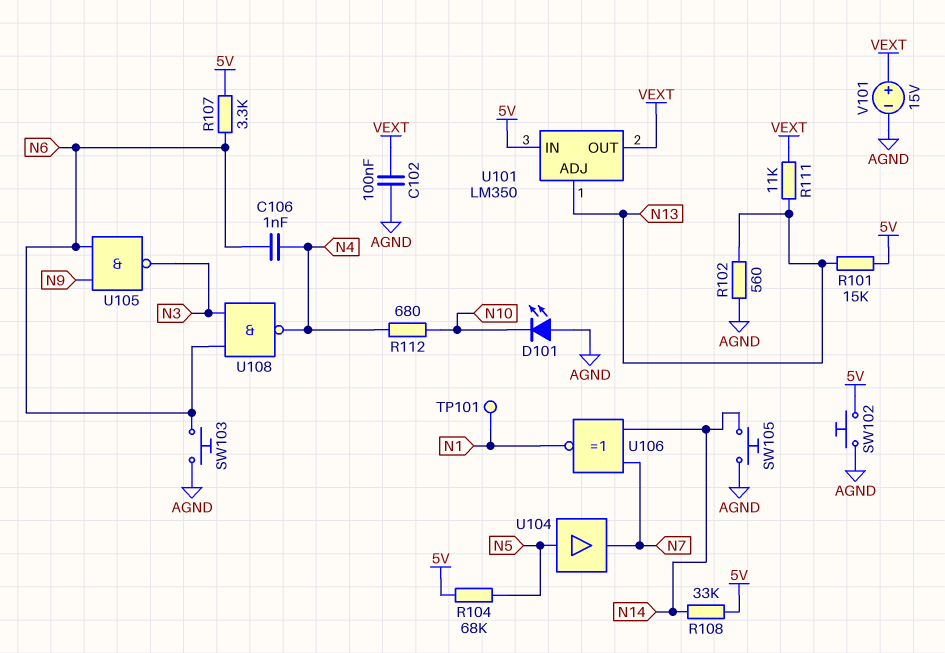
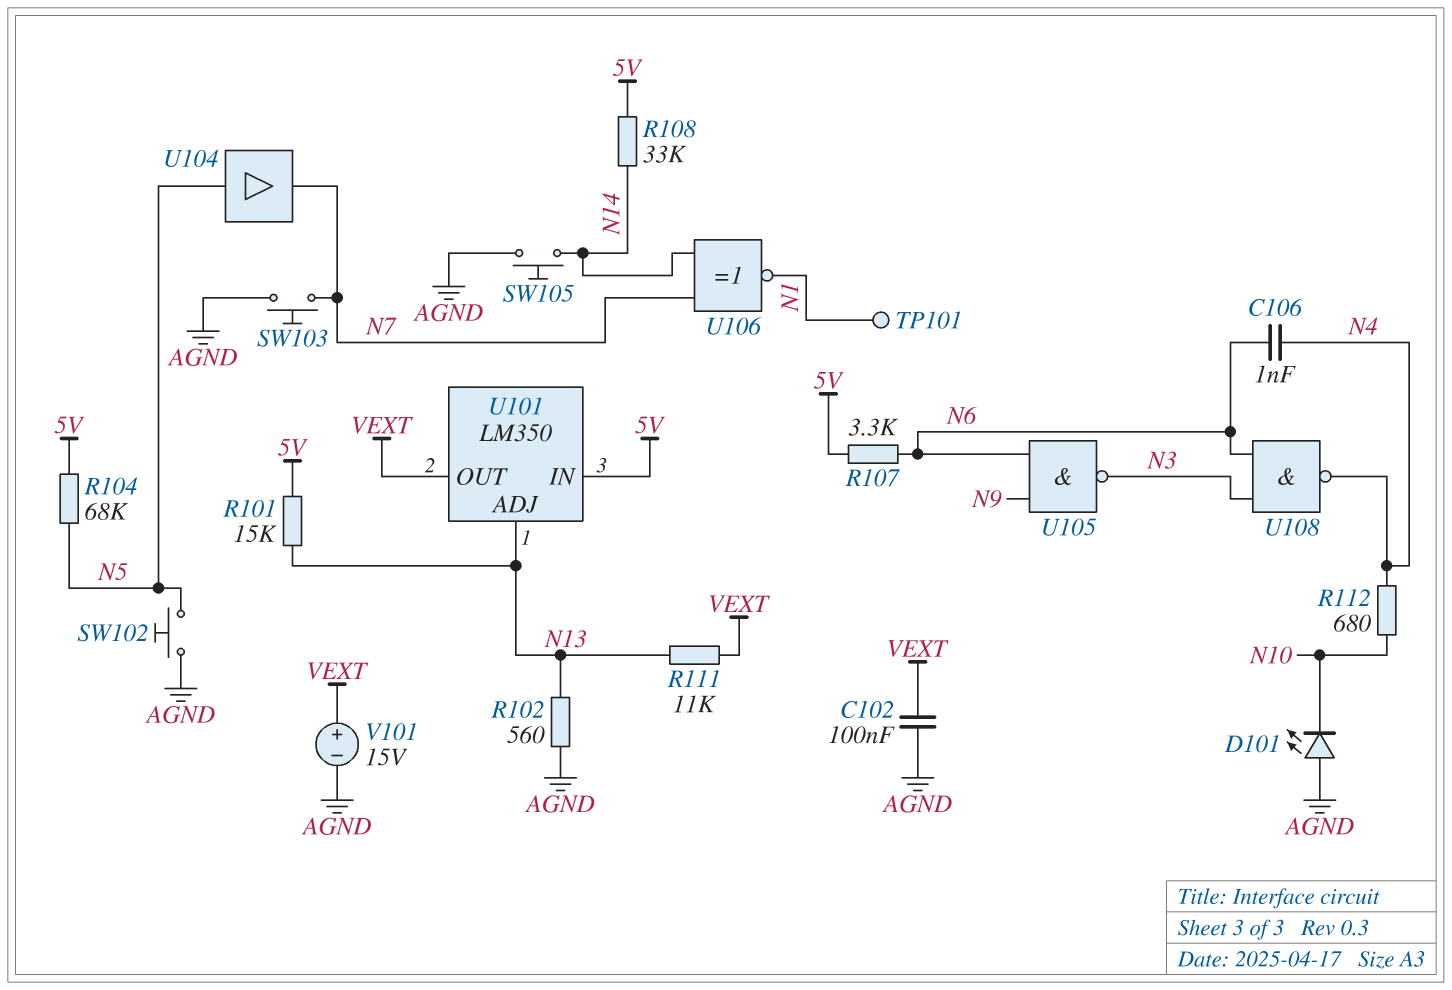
SW102: button (5V, AGND) -> button (AGND, N5)
SW103: button (AGND, N6) -> button (AGND, N7)

